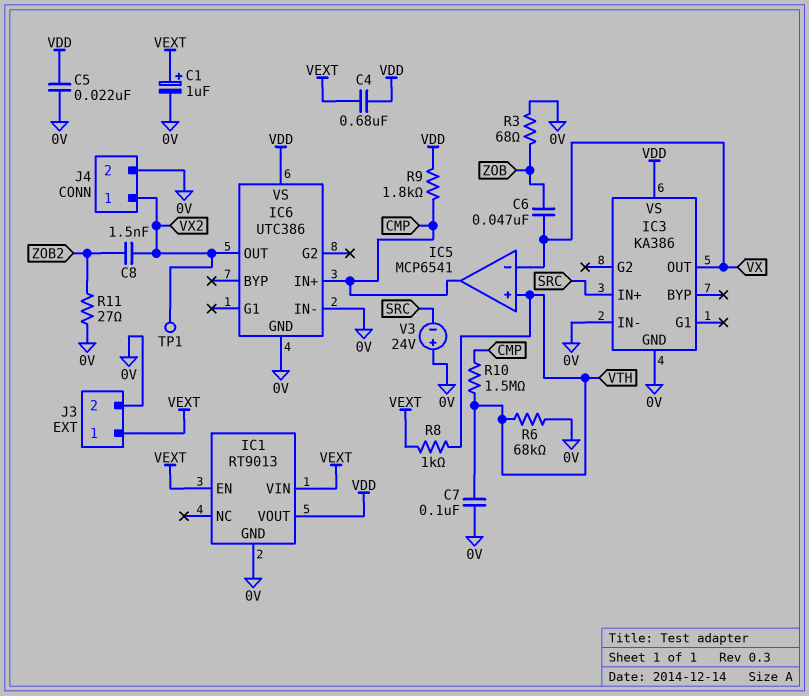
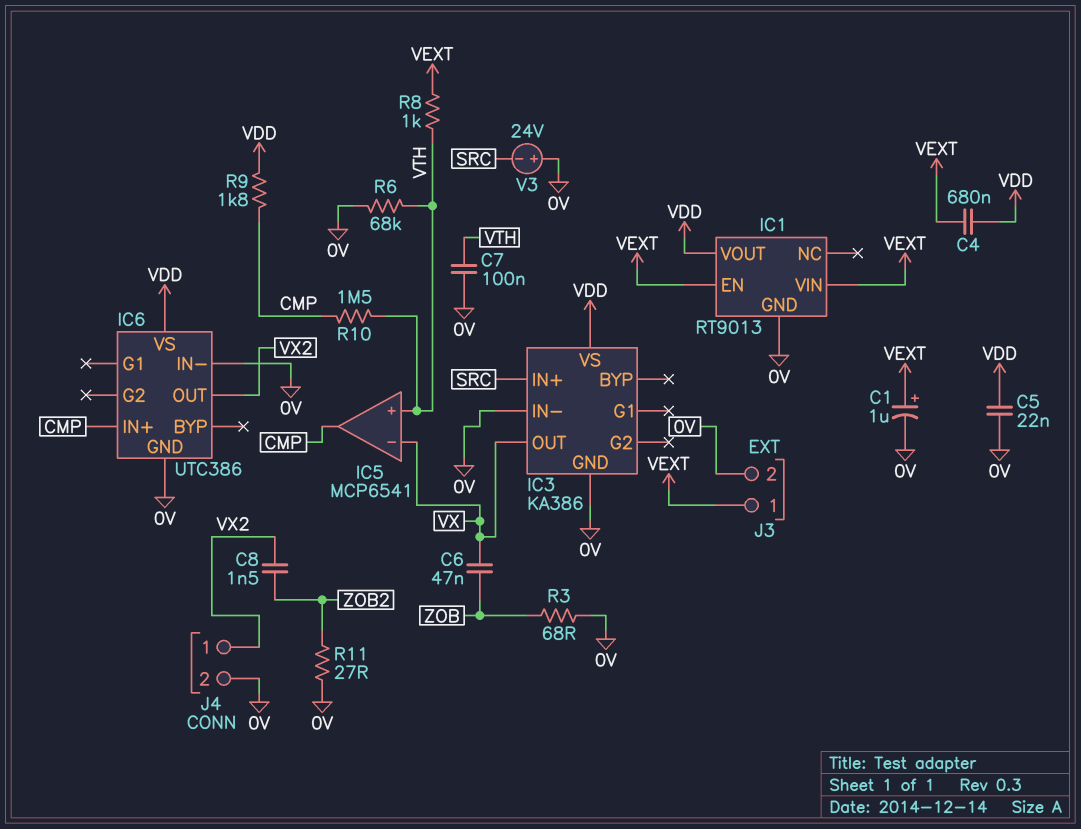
TP1: test point (VX2) -> none

